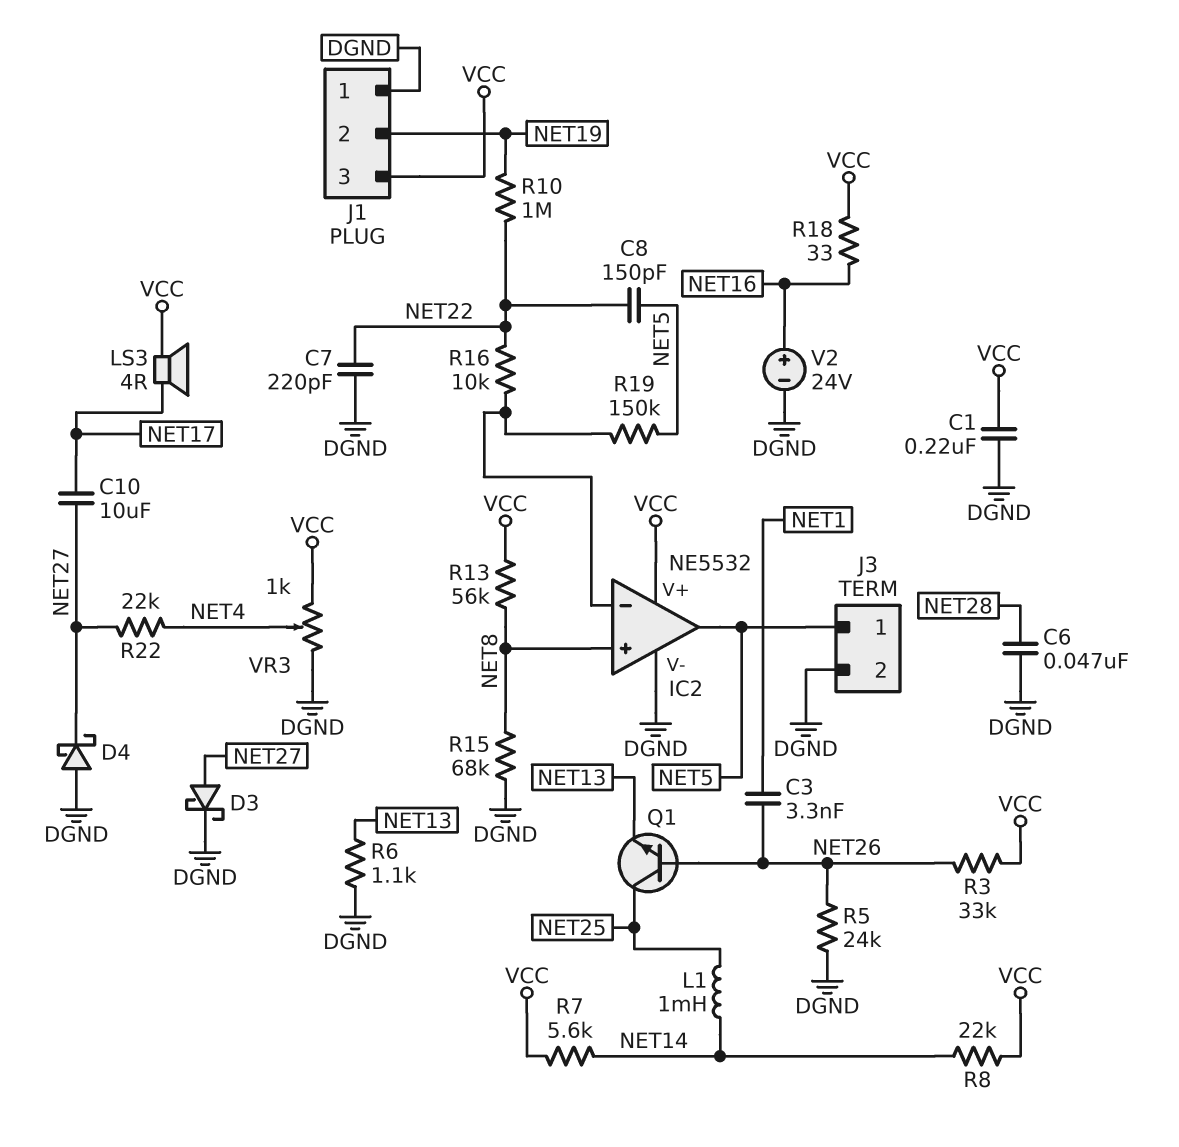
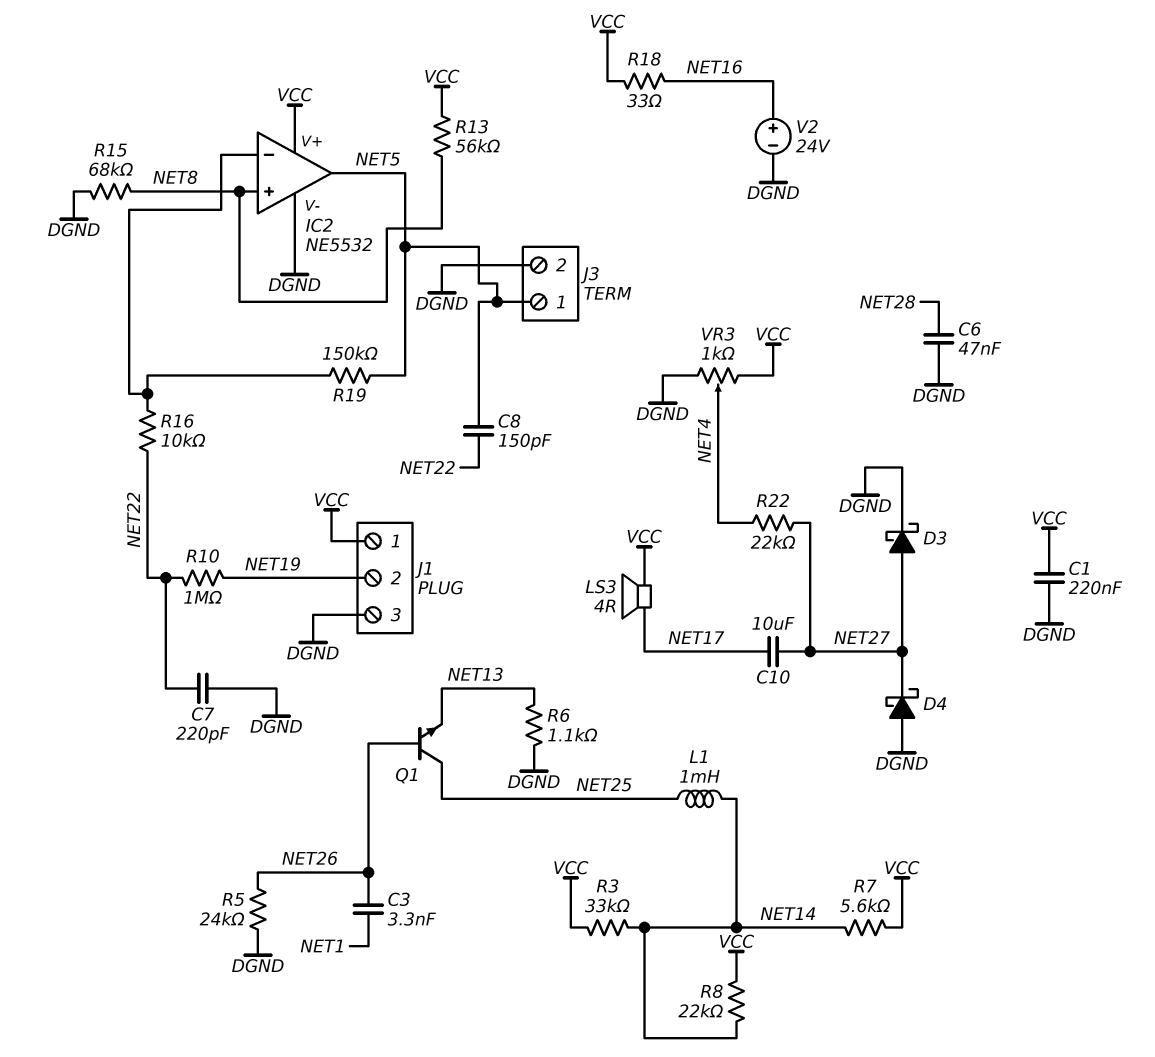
J1 pin 1: DGND -> VCC
J1 pin 3: VCC -> DGND
R3: 33k (NET26, VCC) -> 33k (NET14, VCC)

